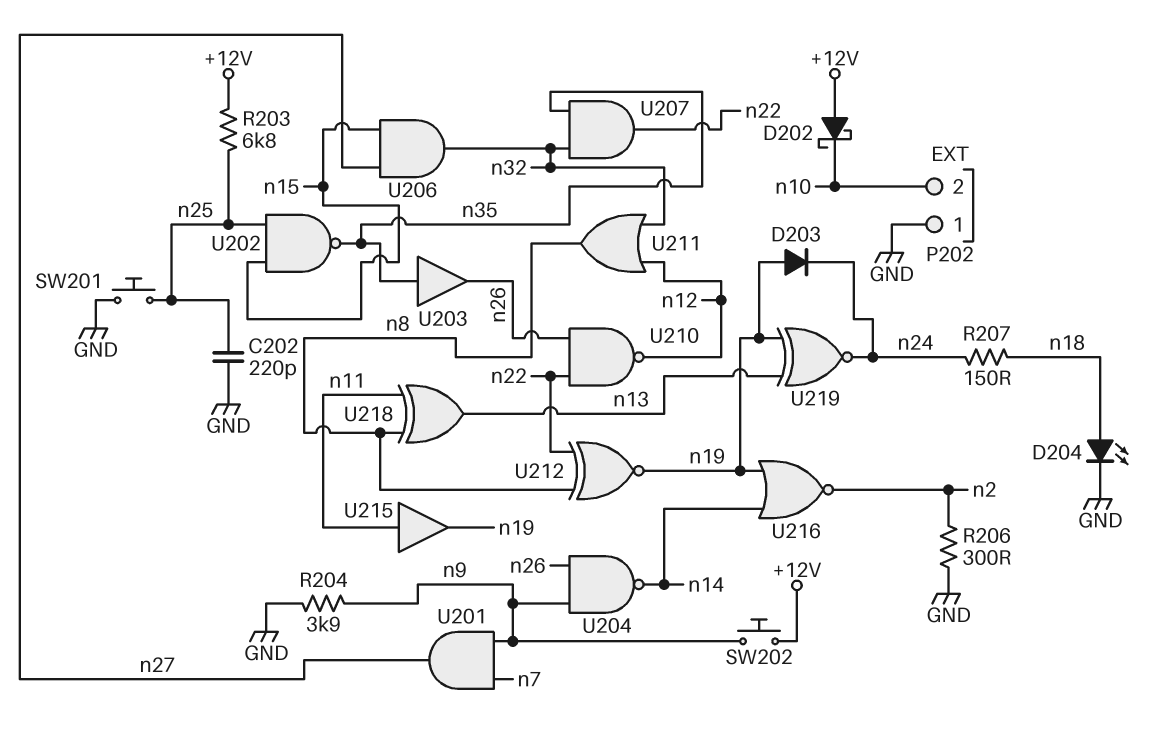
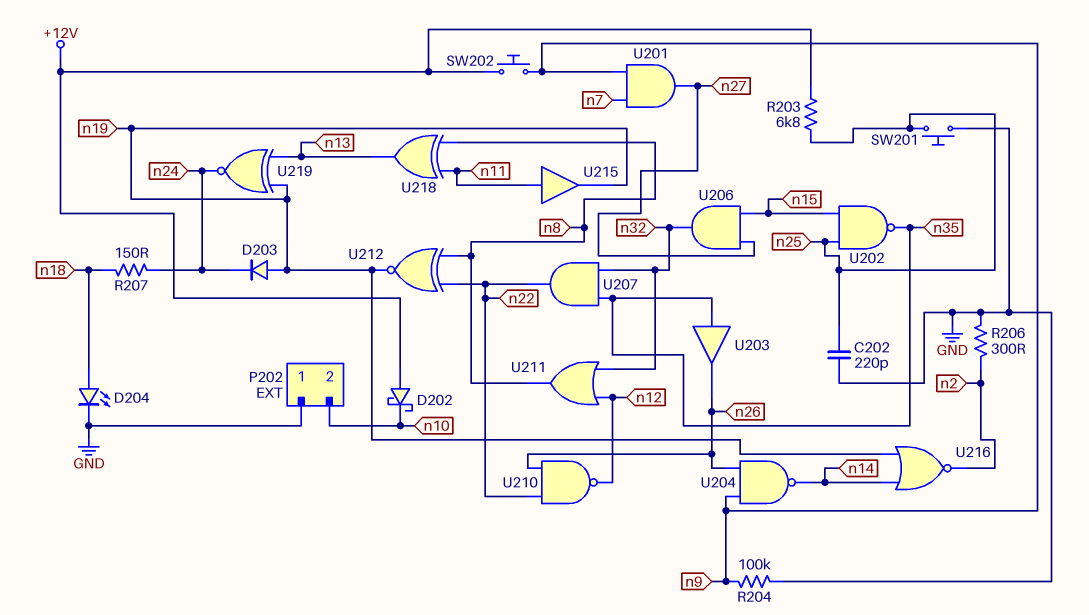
R204: 3.9k (GND, n9) -> 100k (GND, n9)

